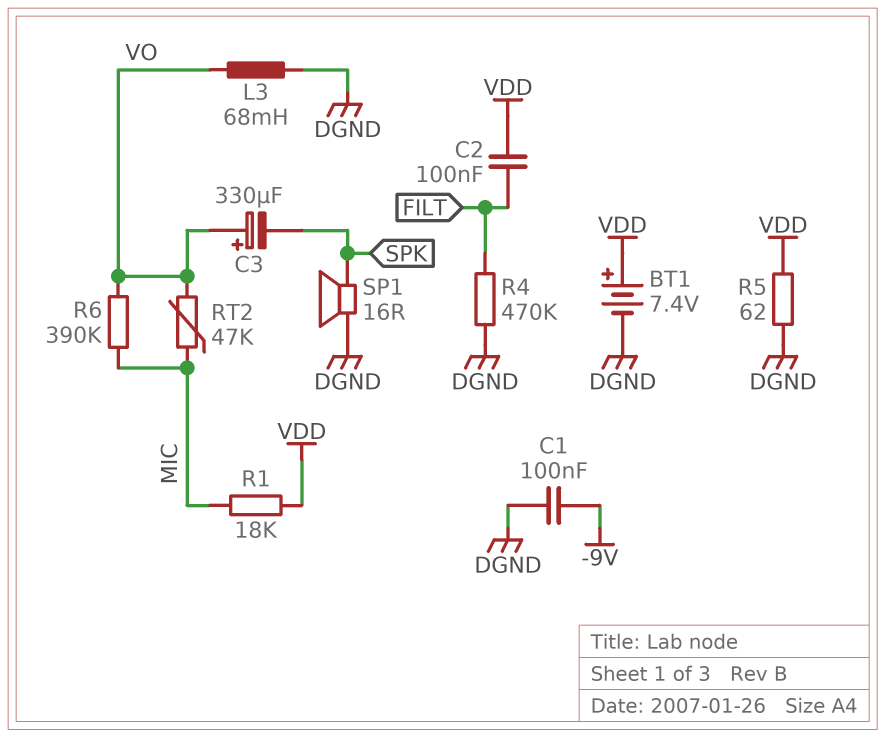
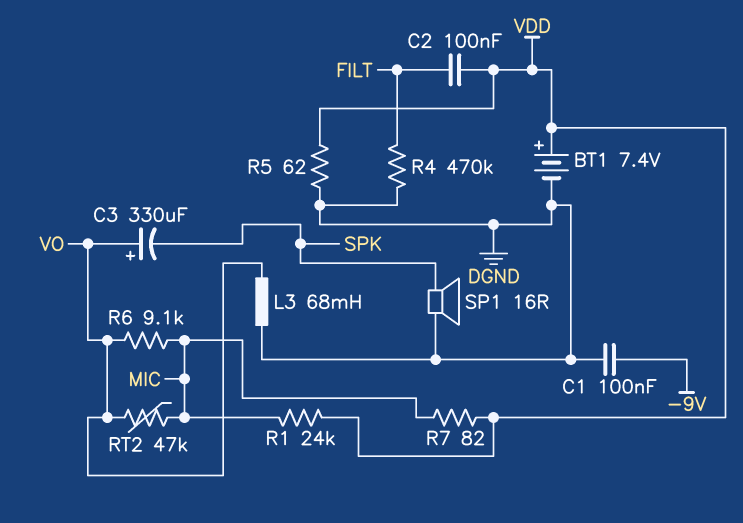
R1: 18k (MIC, VDD) -> 24k (MIC, VDD)
R6: 390k (MIC, VO) -> 9.1k (MIC, VO)
R7: none -> 82 (MIC, VDD)

